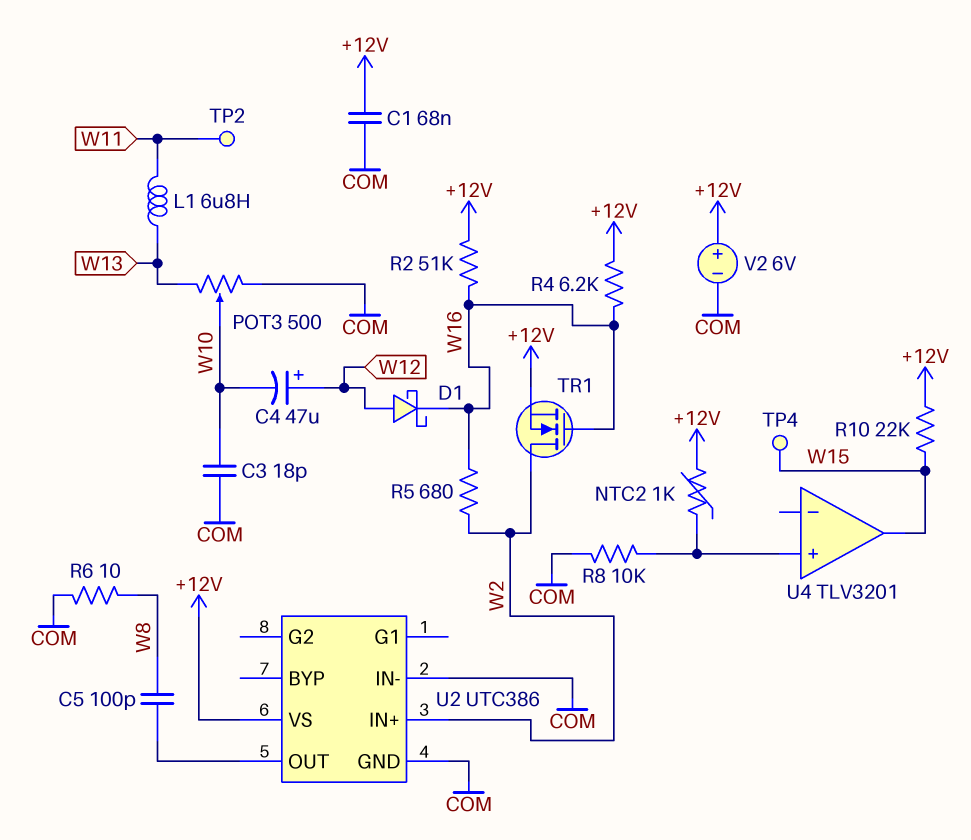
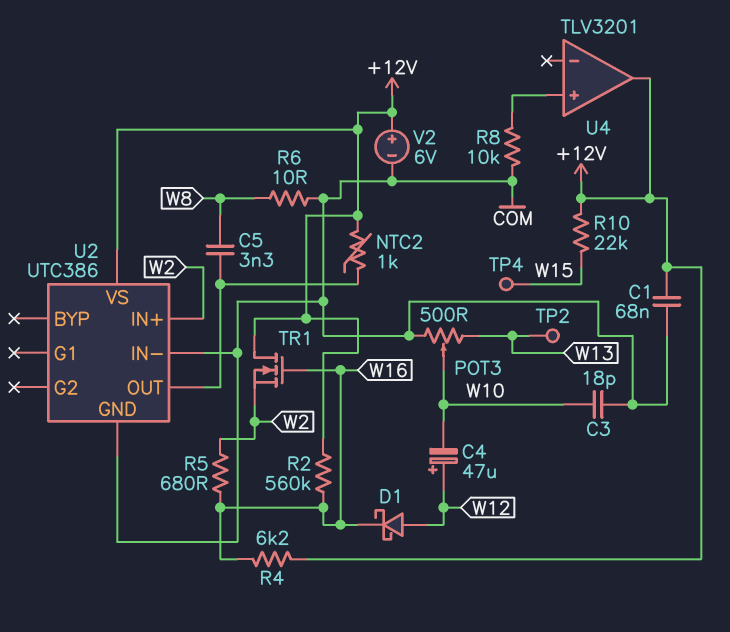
C5: 100pF (U2/OUT, W8) -> 3.3nF (U2/OUT, W8)
L1: 6.8uH (W11, W13) -> none
NTC2: 1k (+12V, U4/in+) -> 1k (+12V, U2/OUT)
R2: 51k (+12V, W16) -> 560k (+12V, W16)
TP2: test point (W11) -> test point (W13)
TR1: NMOS (G W16, D W2, S +12V) -> NMOS (G W16, D +12V, S W2)
U4 pin out: W15 -> +12V

